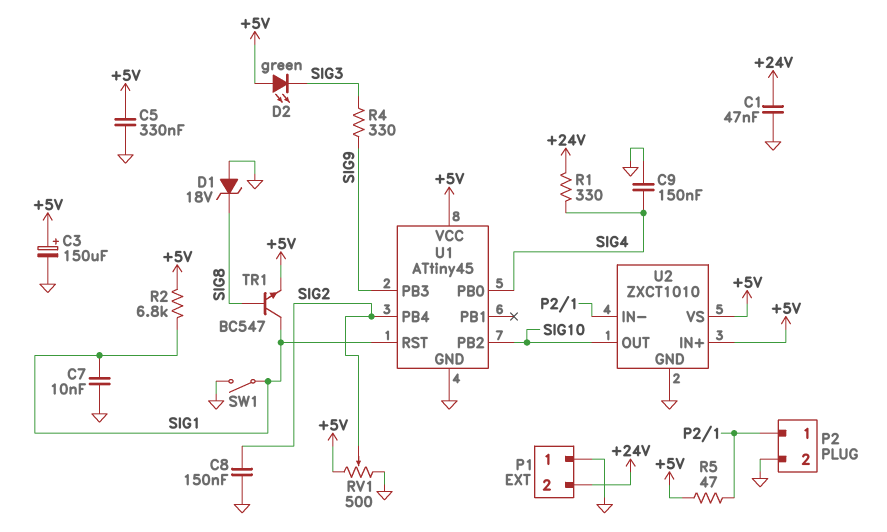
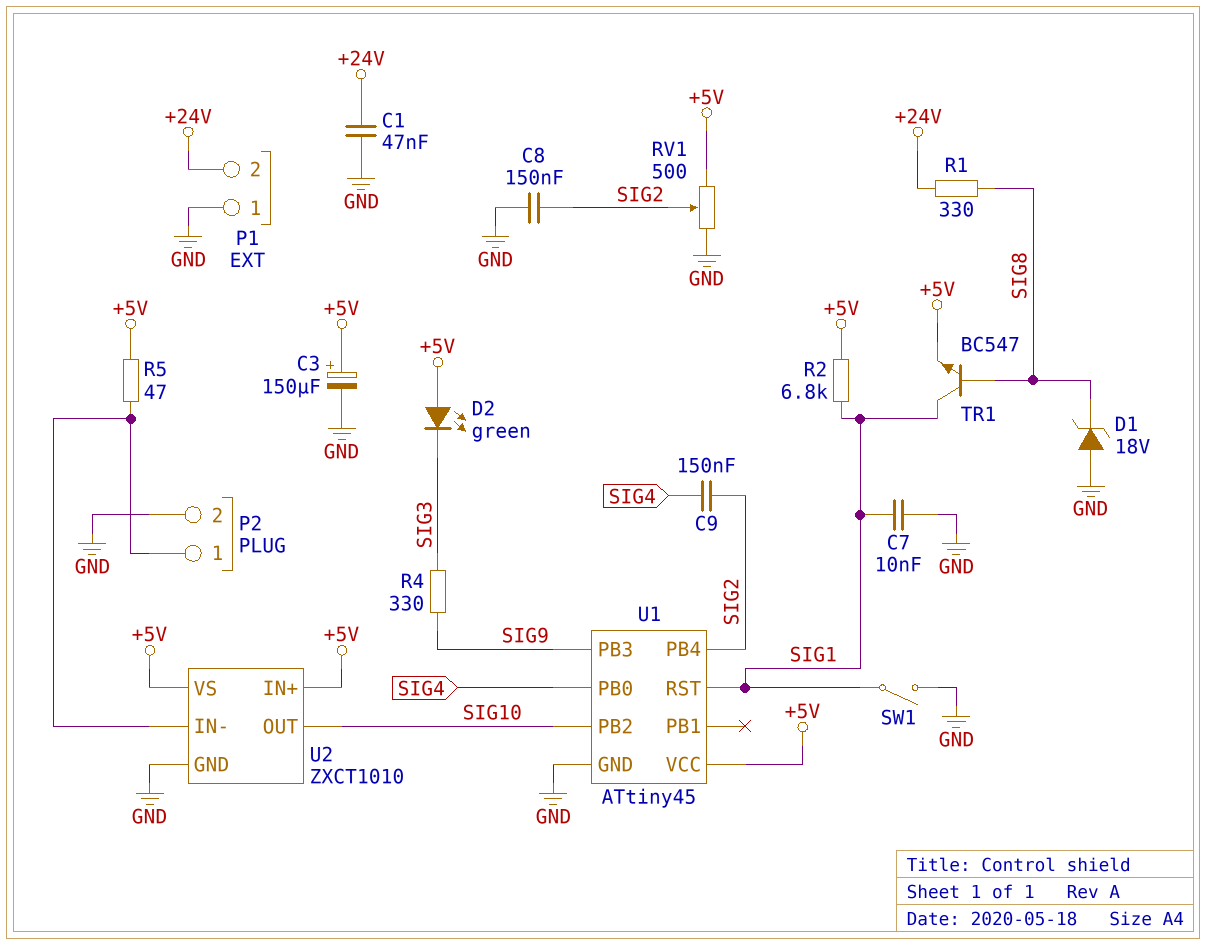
C5: 330nF (+5V, GND) -> none
C9: 150nF (GND, SIG4) -> 150nF (SIG2, SIG4)
R1: 330 (+24V, SIG4) -> 330 (+24V, SIG8)

